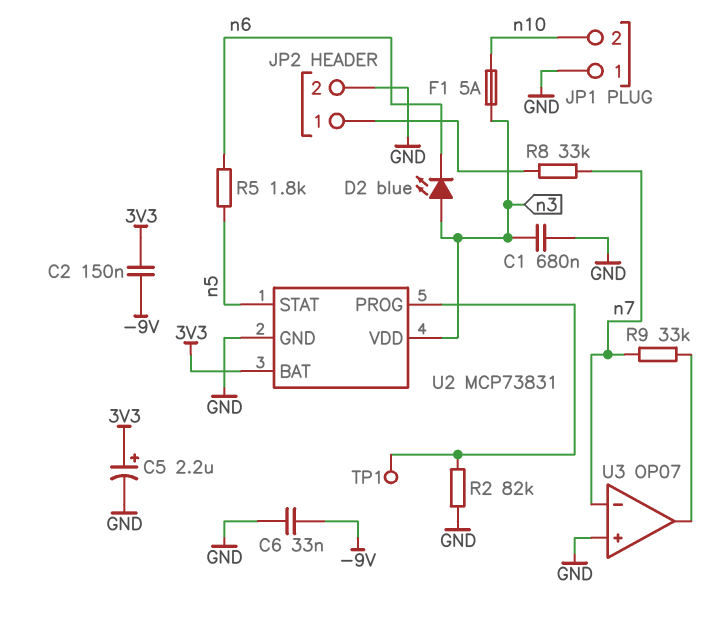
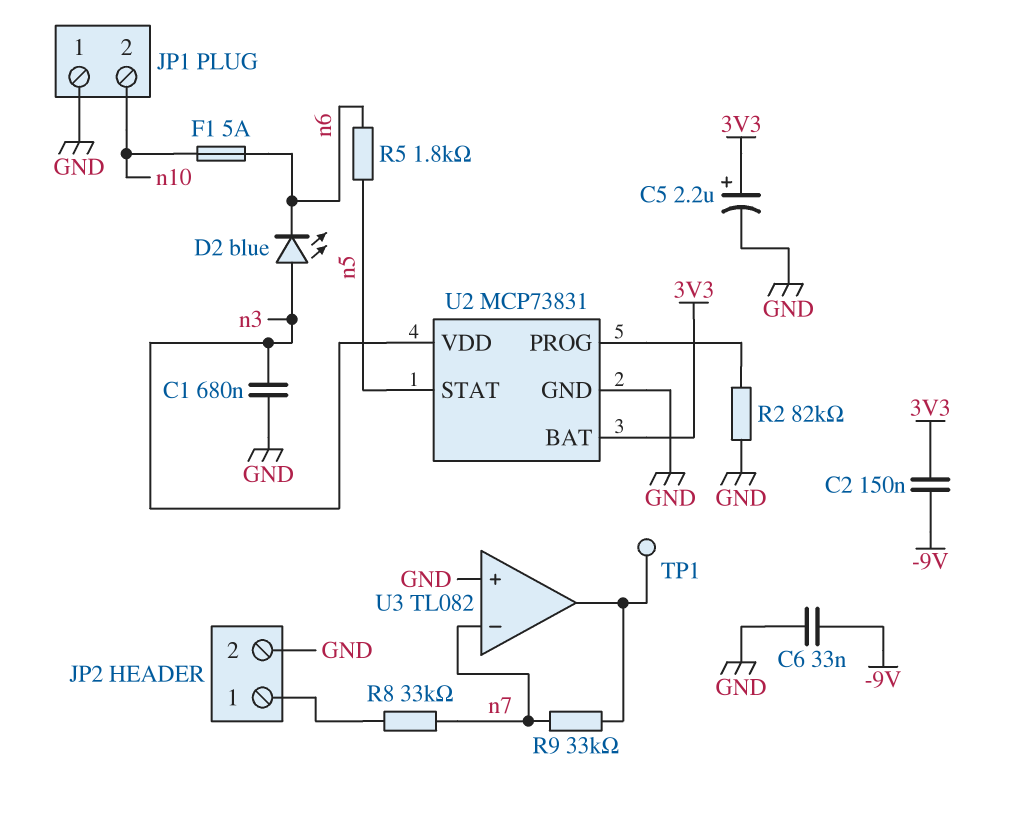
F1: 5A (n3, n10) -> 5A (n6, n10)
TP1: test point (U2/PROG) -> test point (U3/out)
U3: OP07 -> TL082

